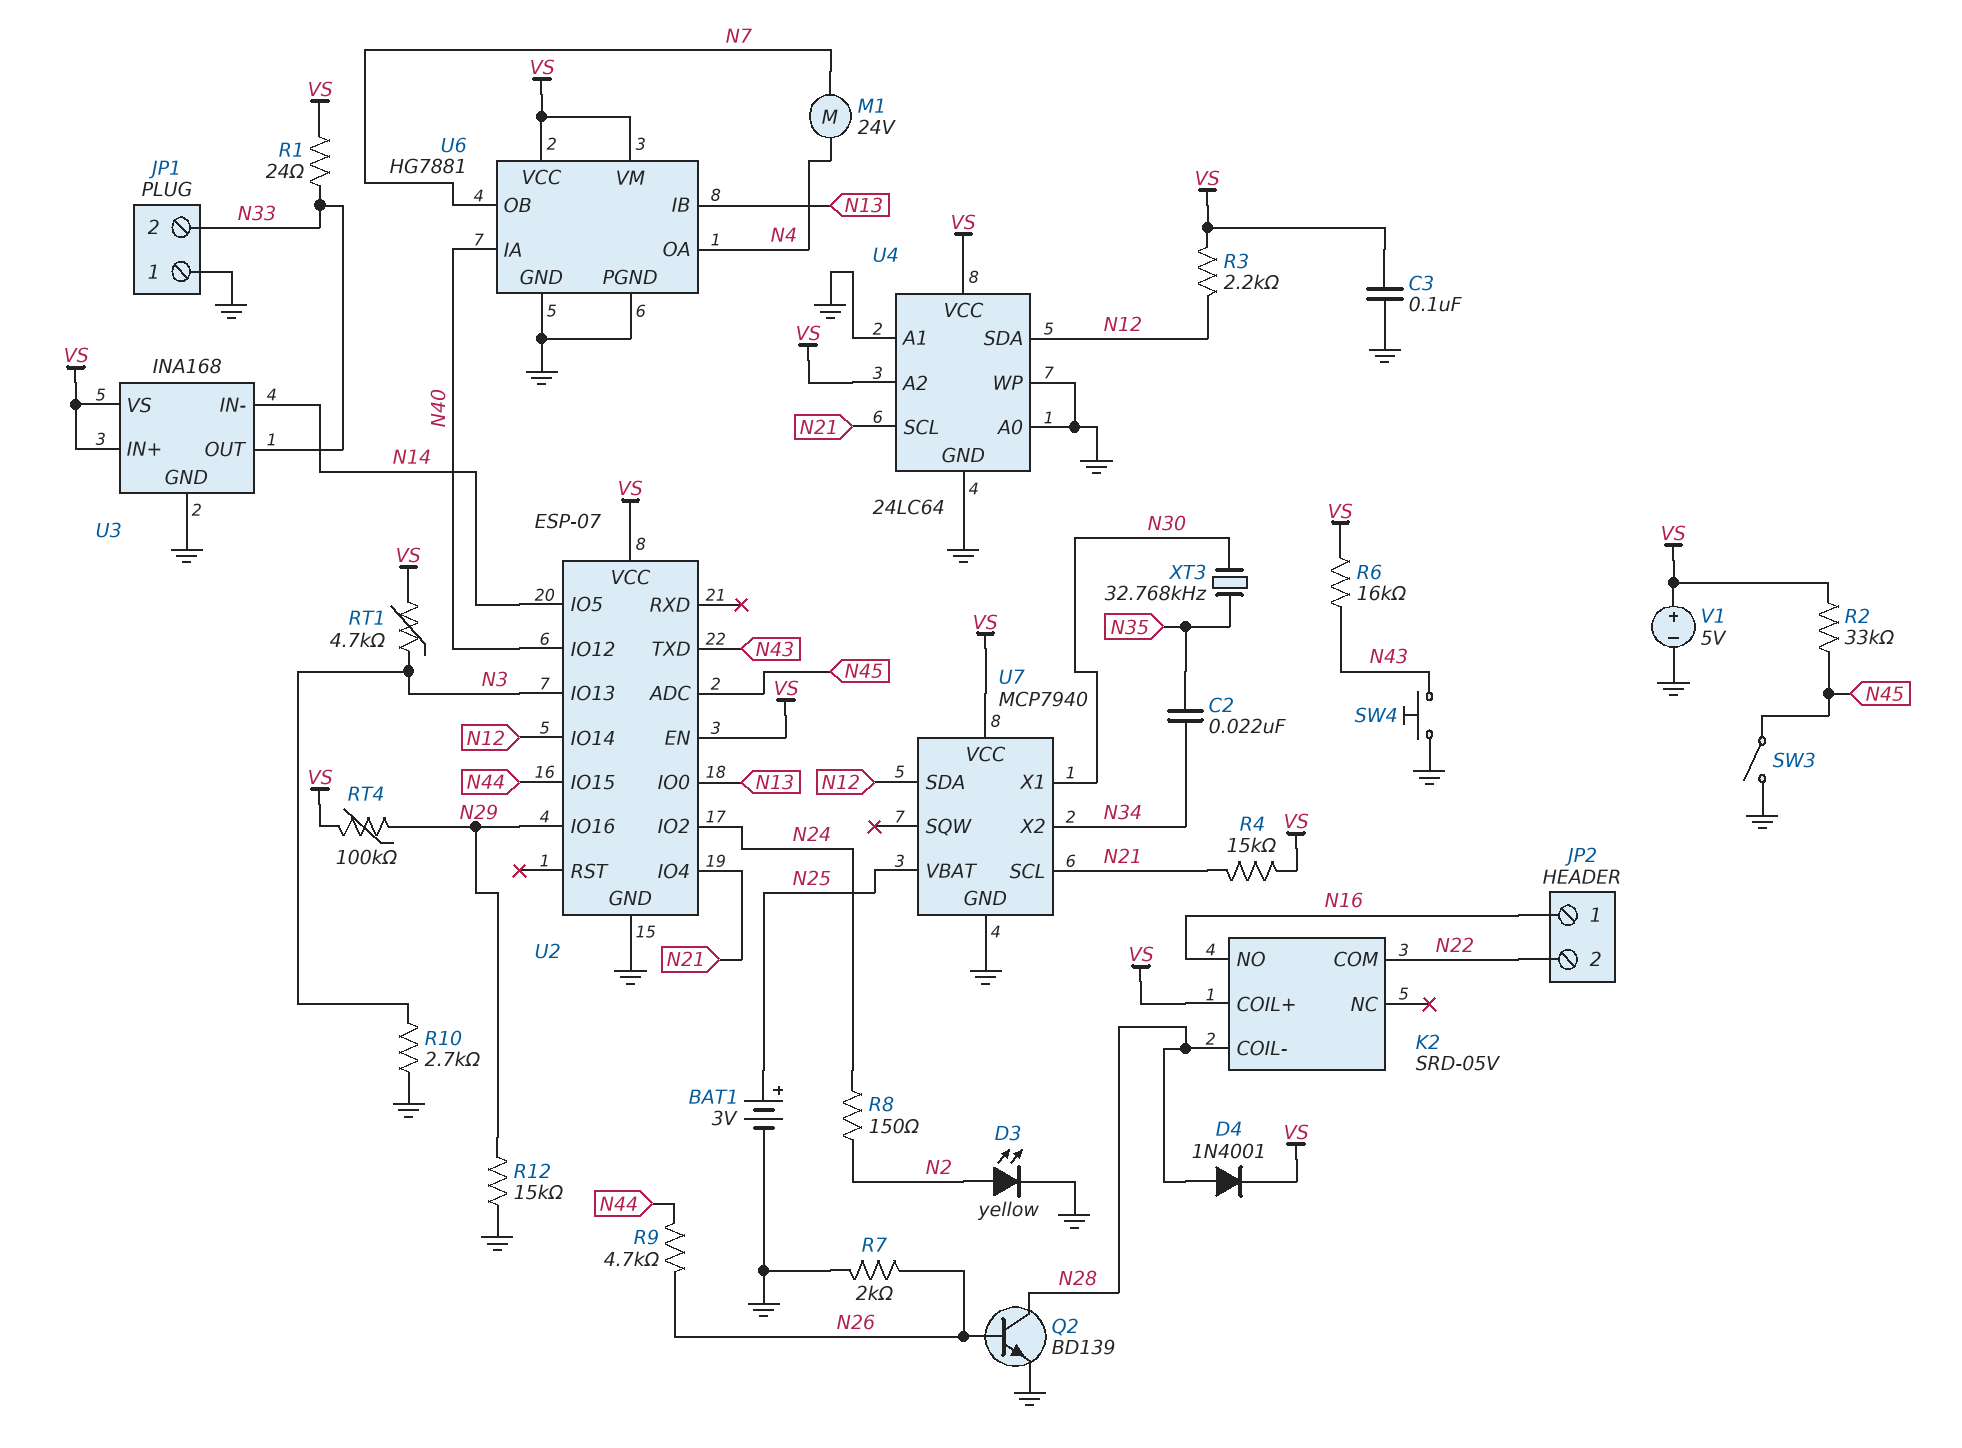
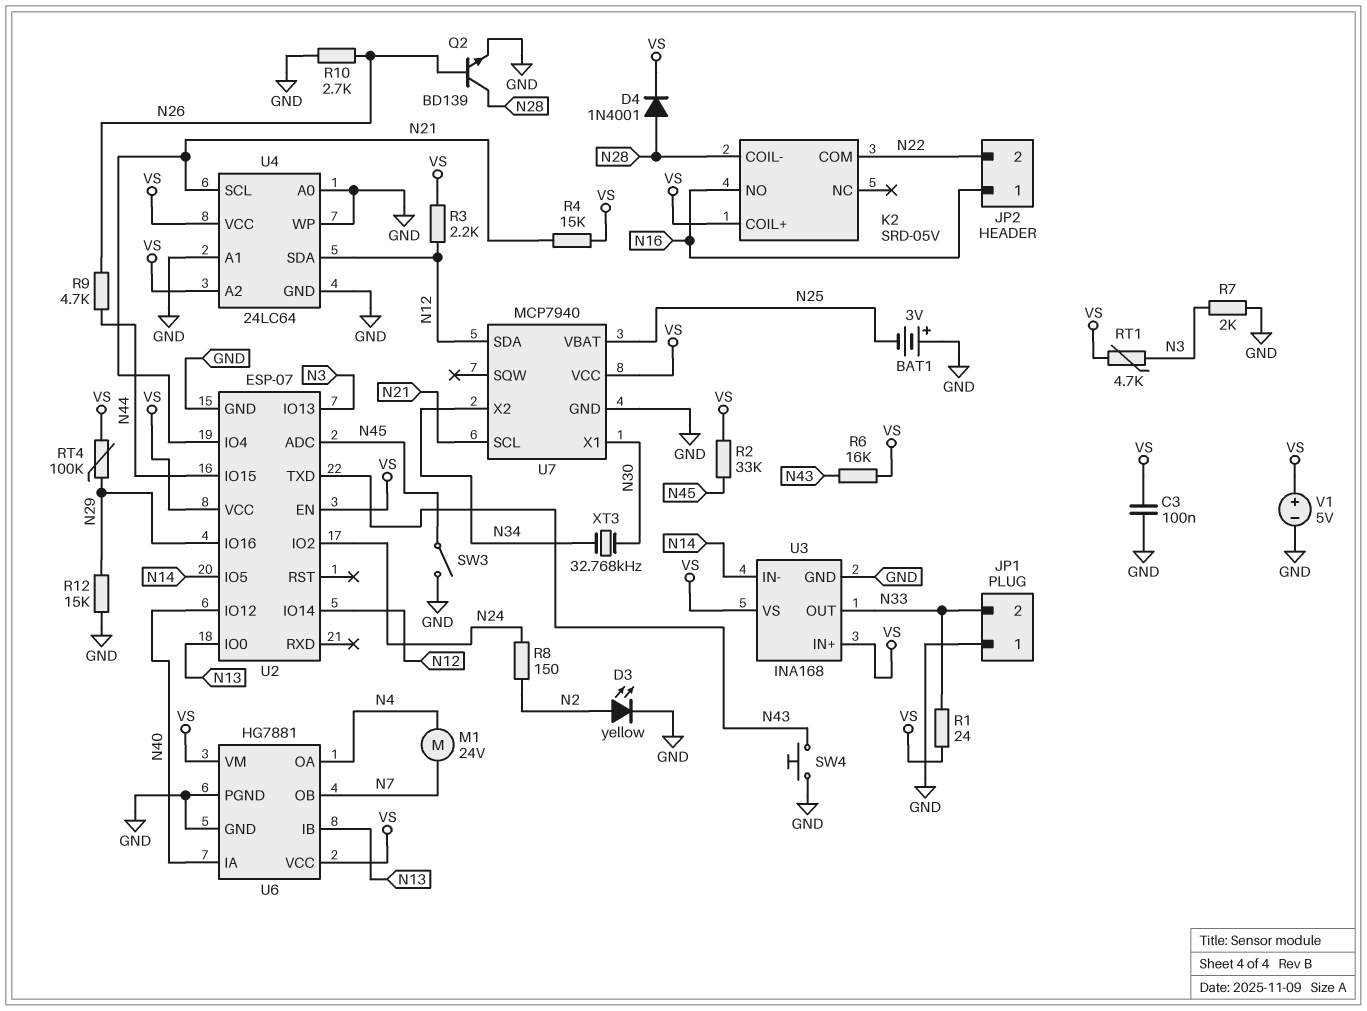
BAT1: 3V (plus N25, minus GND) -> 3V (plus GND, minus N25)
C2: 22nF (N34, N35) -> none
R7: 2k (GND, N26) -> 2k (GND, N3)
R10: 2.7k (GND, N3) -> 2.7k (GND, N26)
XT3: 32.768kHz (N30, N35) -> 32.768kHz (N30, N34)

